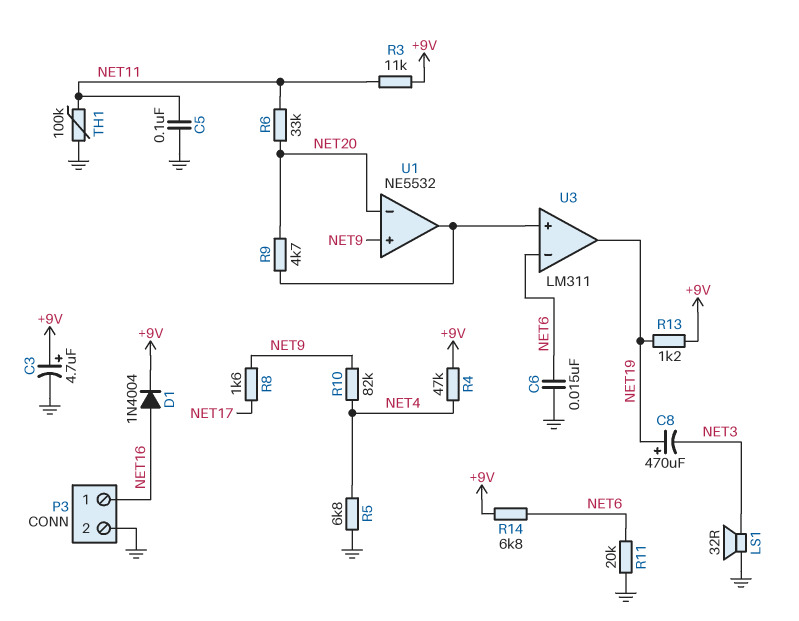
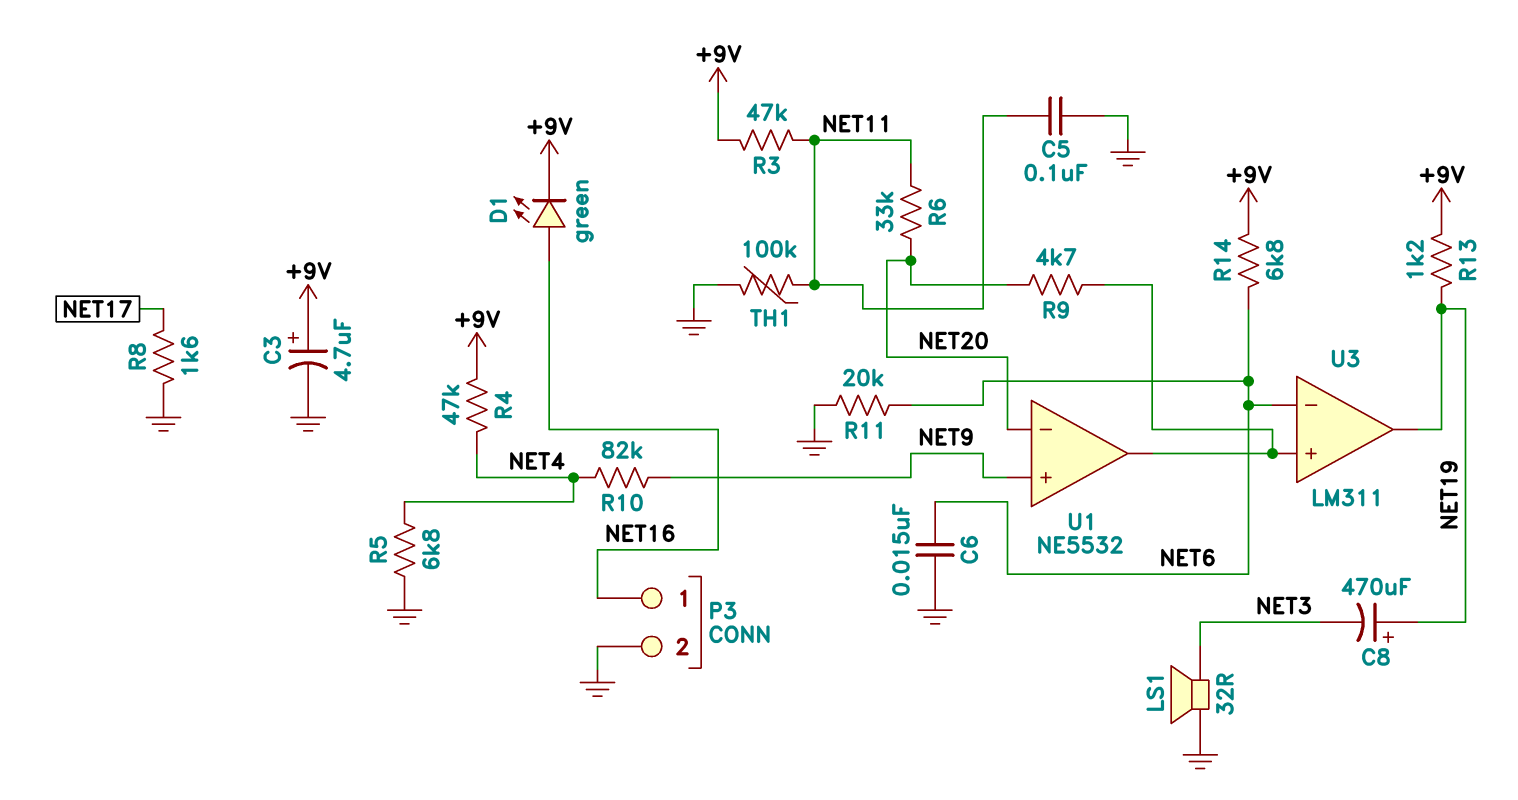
D1: diode 1N4004 (A NET16, K +9V) -> LED green (A NET16, K +9V)
R3: 11k (+9V, NET11) -> 47k (+9V, NET11)
R8: 1.6k (NET9, NET17) -> 1.6k (GND, NET17)

